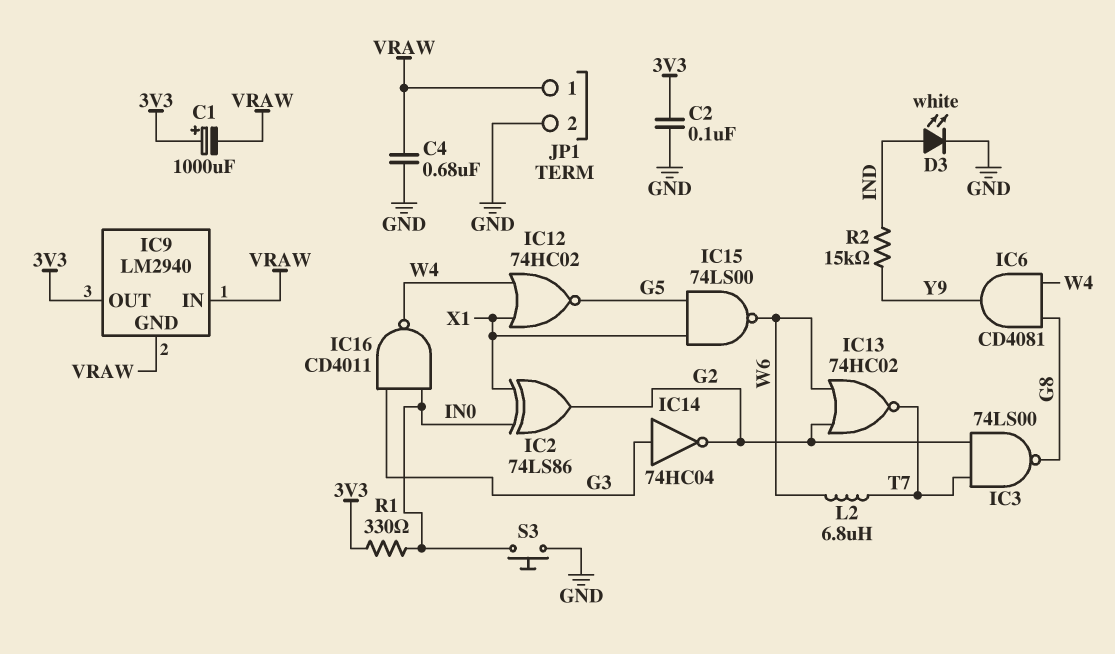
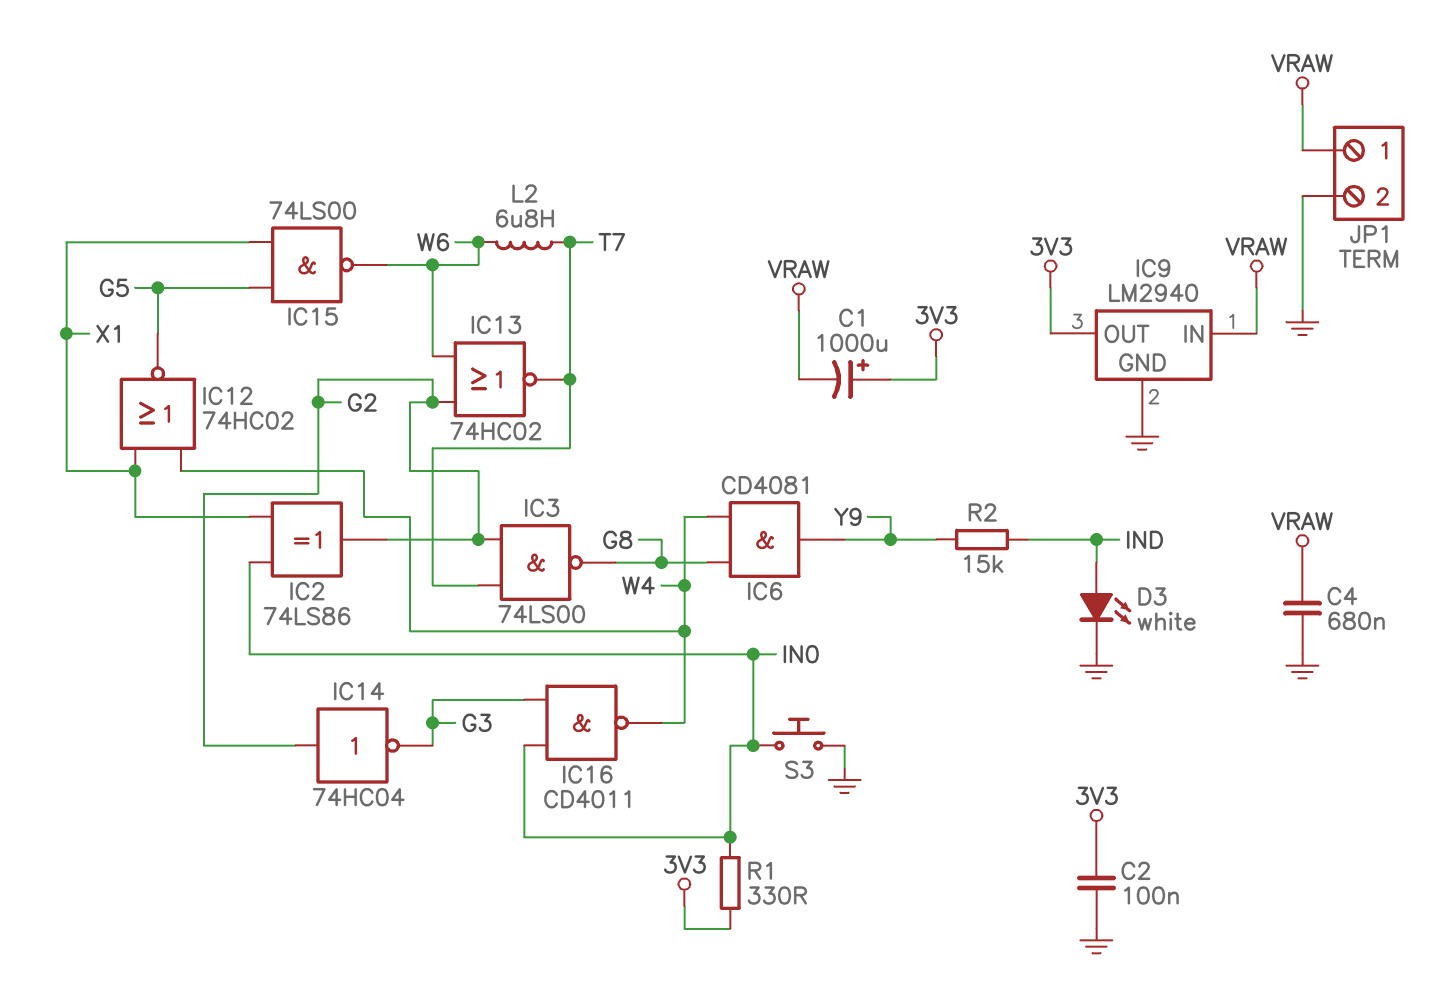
IC9 pin GND: VRAW -> GND
IC14: NOT 74HC04 (in G3, out G2) -> NOT 74HC04 (in G2, out G3)

